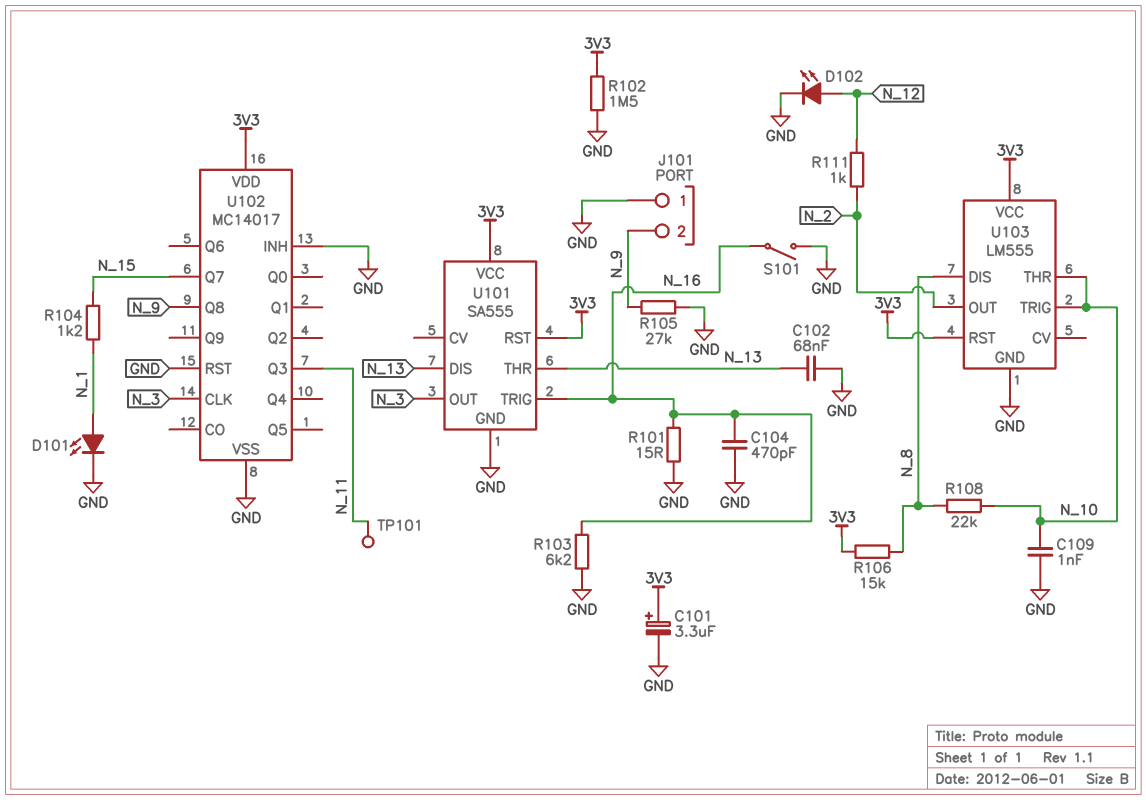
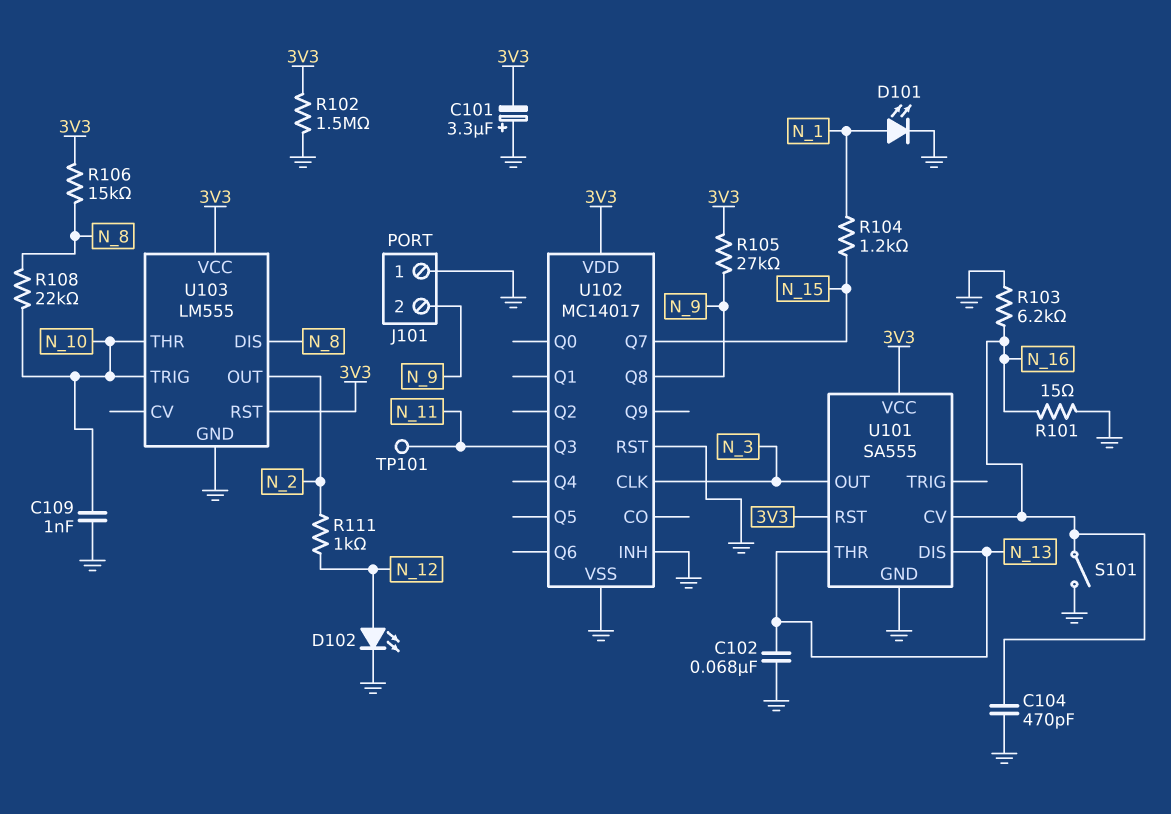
C101: 3.3uF (plus 3V3, minus GND) -> 3.3uF (plus GND, minus 3V3)
R105: 27k (GND, N_9) -> 27k (3V3, N_9)
U101 pin CV: none -> N_16
U101 pin TRIG: N_16 -> none

